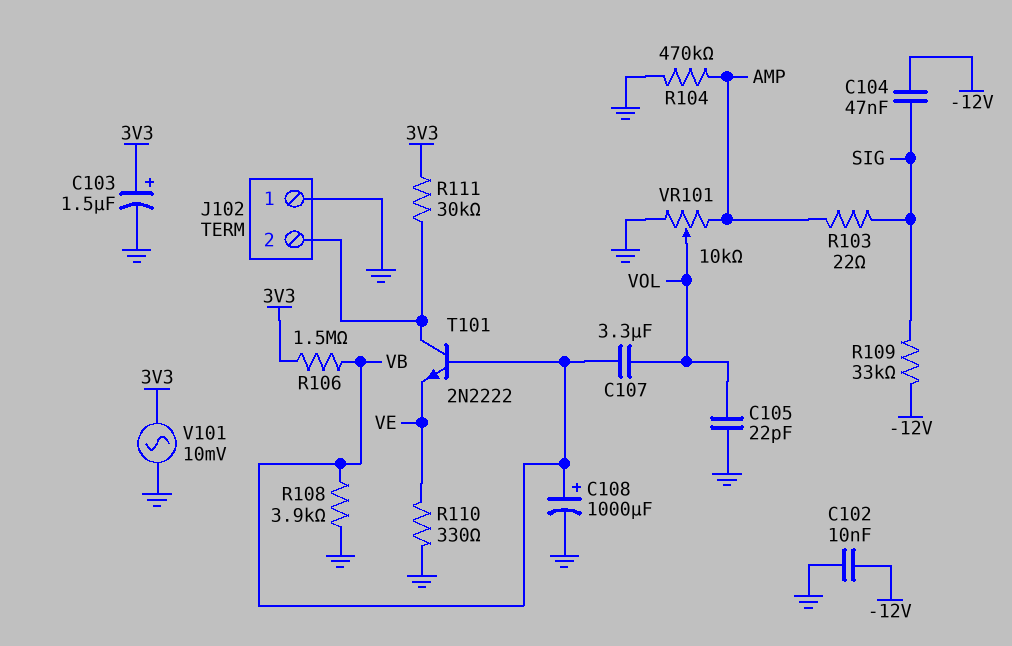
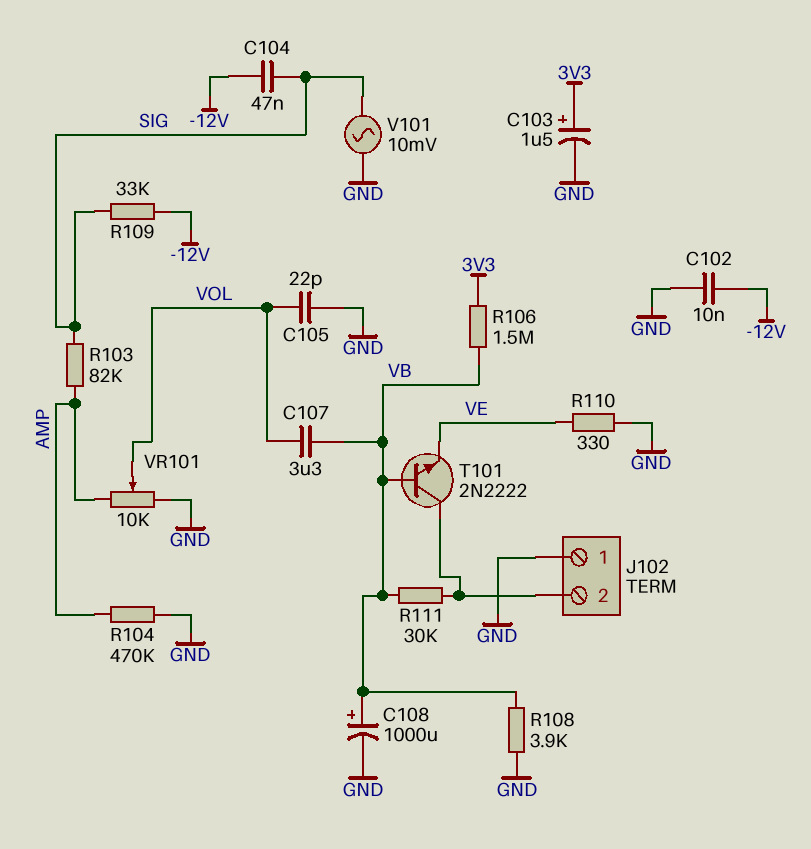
R103: 22 (AMP, SIG) -> 82k (AMP, SIG)
R111: 30k (3V3, J102/2) -> 30k (J102/2, VB)
V101: AC 10mV (3V3, GND) -> AC 10mV (GND, SIG)

